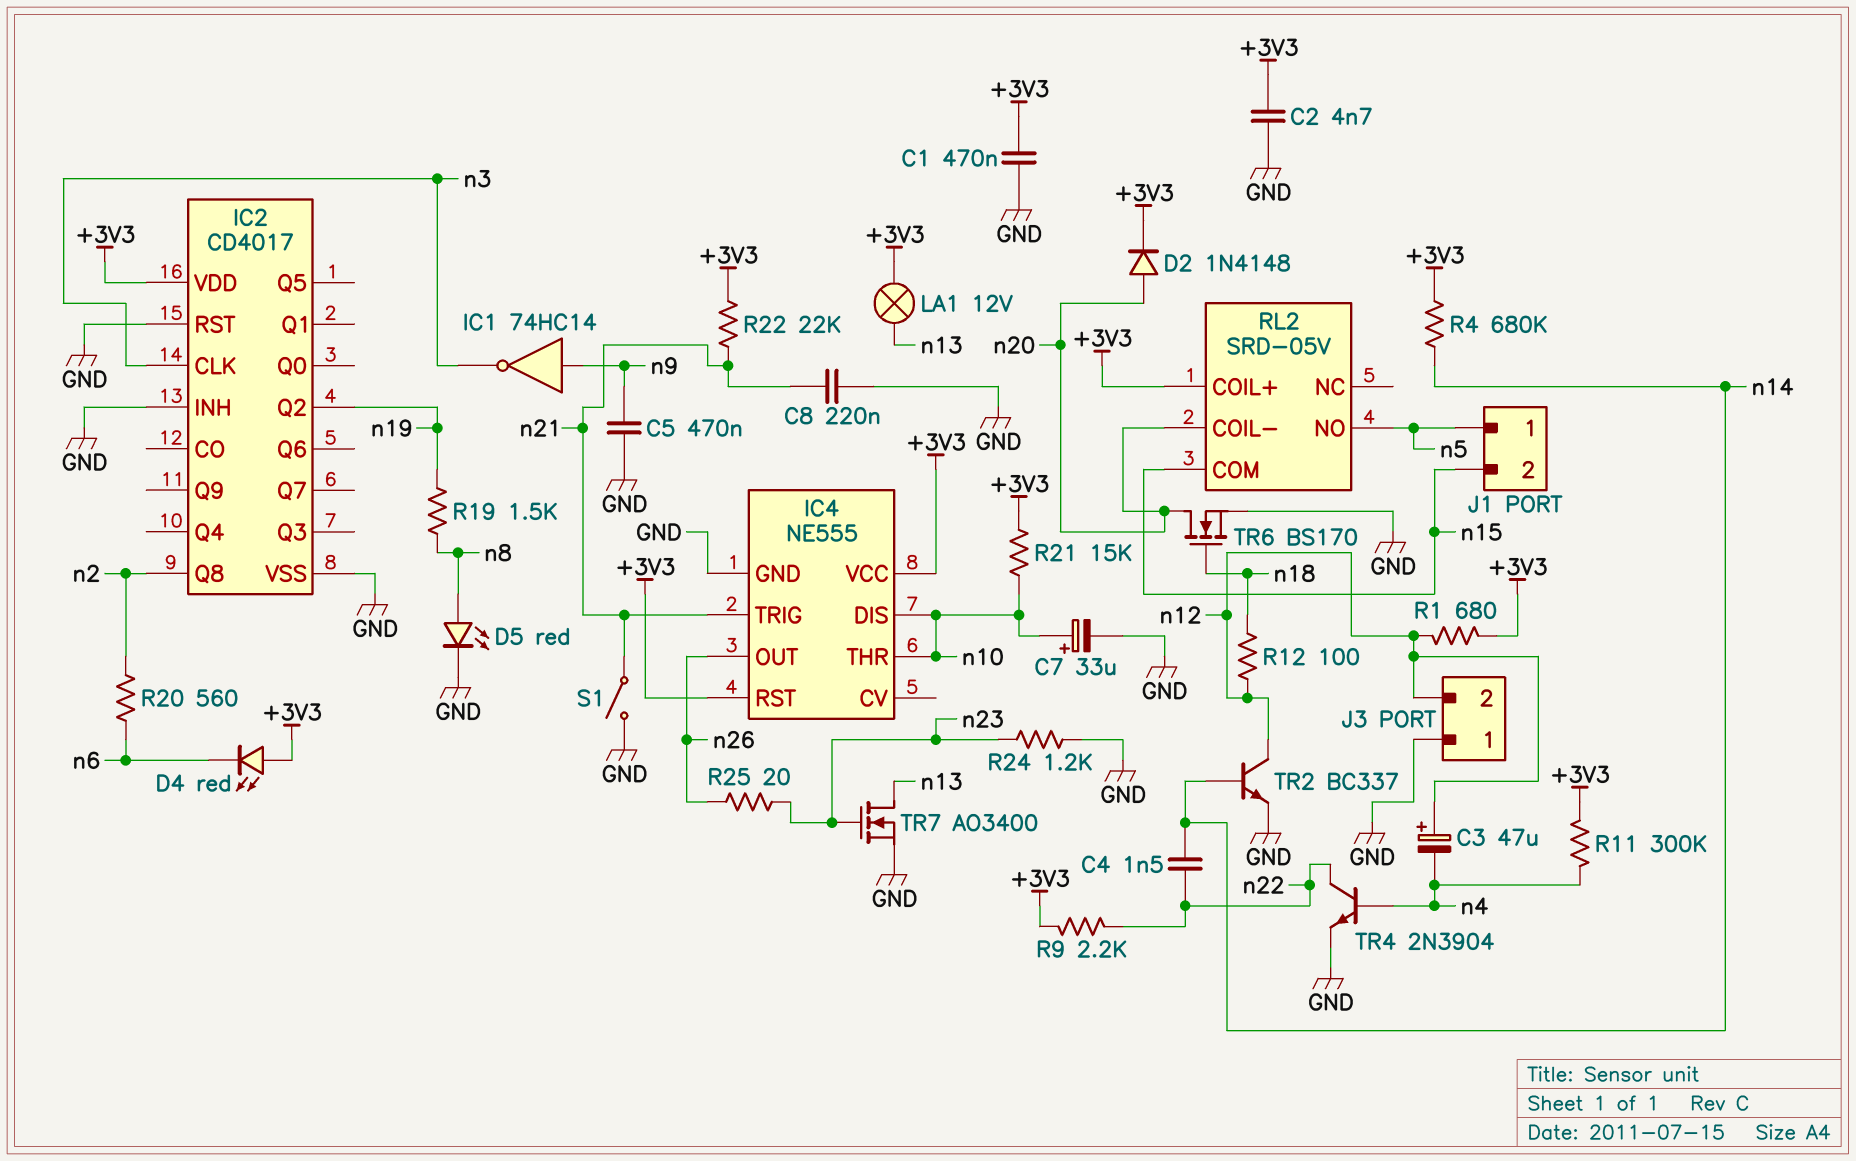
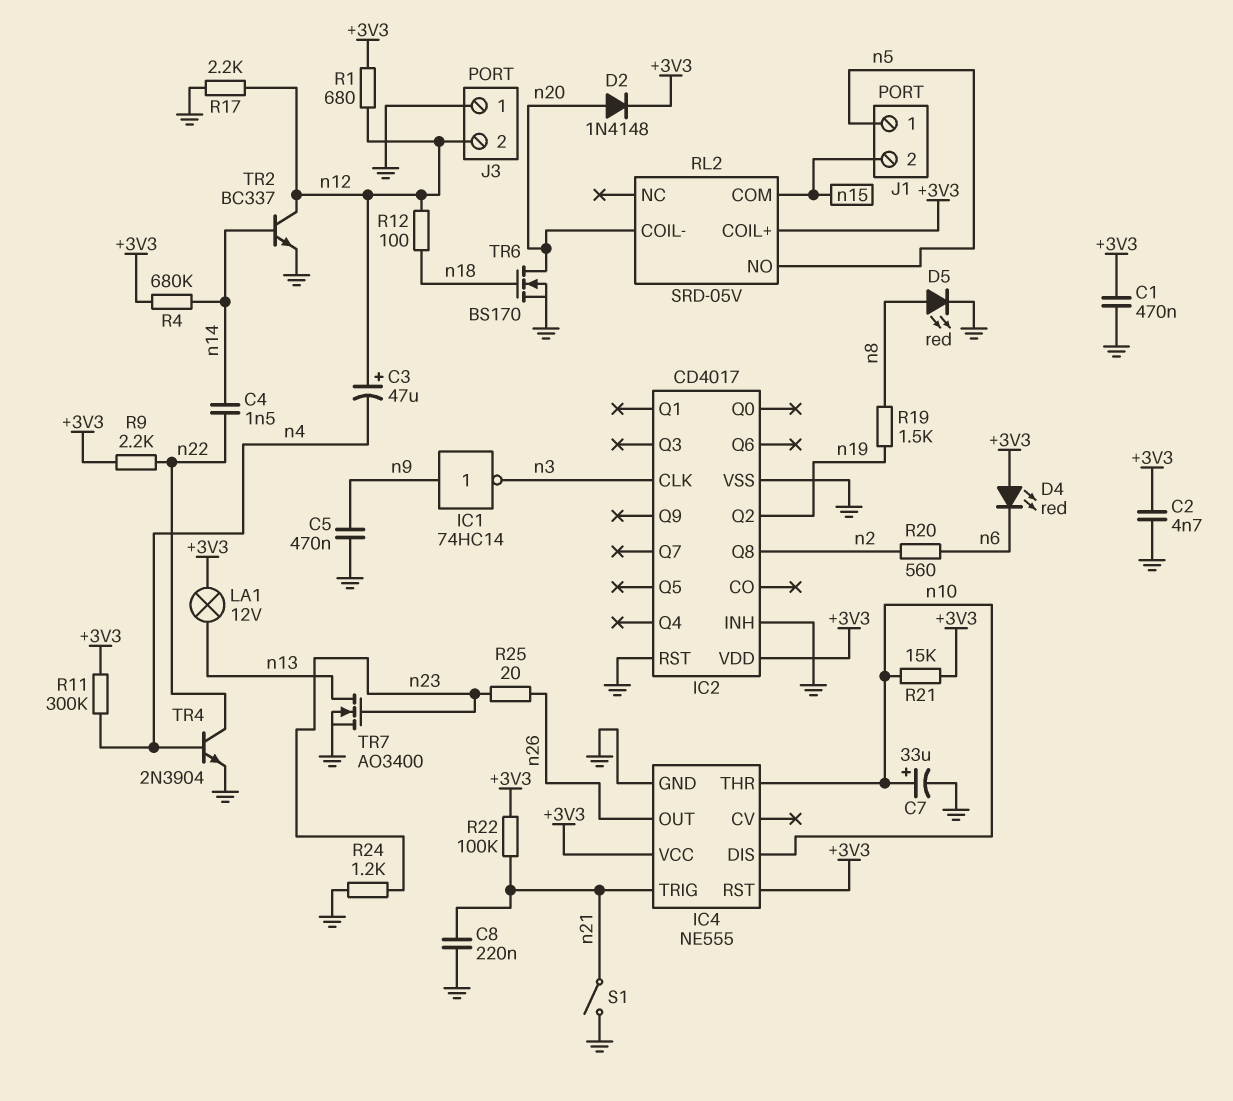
R17: none -> 2.2k (GND, n12)
R22: 22k (+3V3, n21) -> 100k (+3V3, n21)

